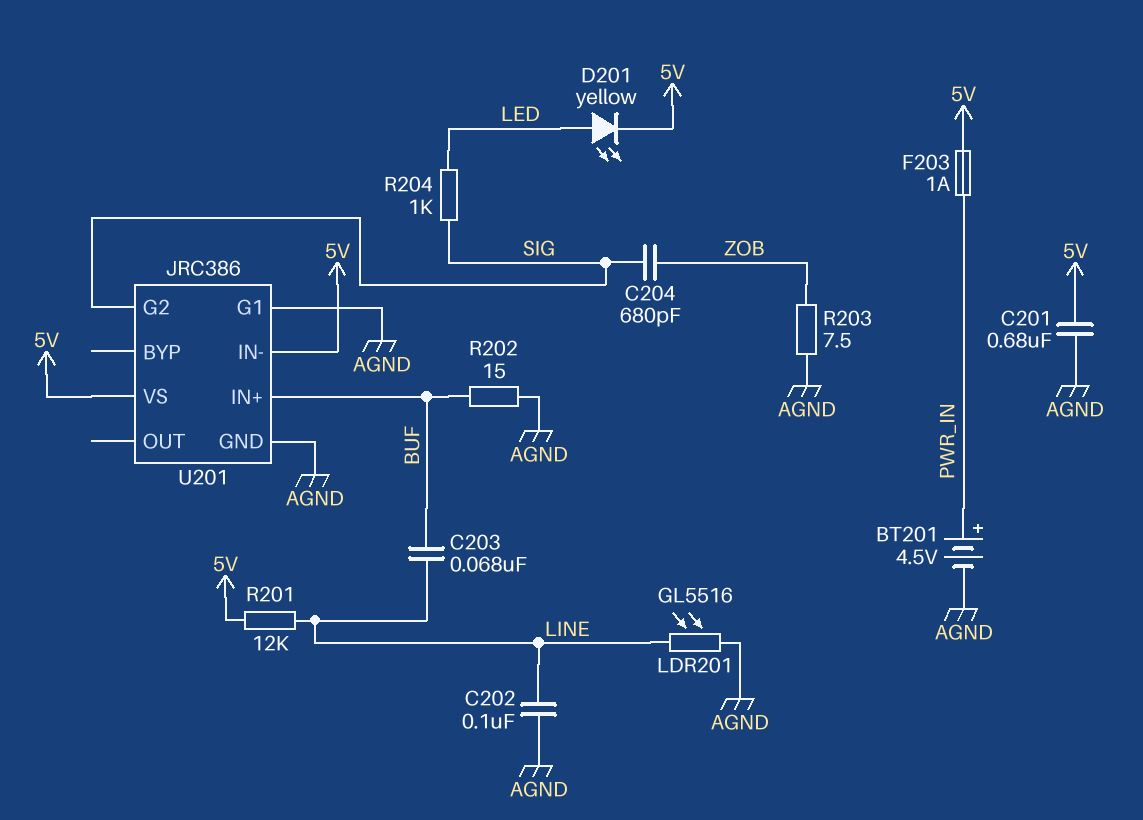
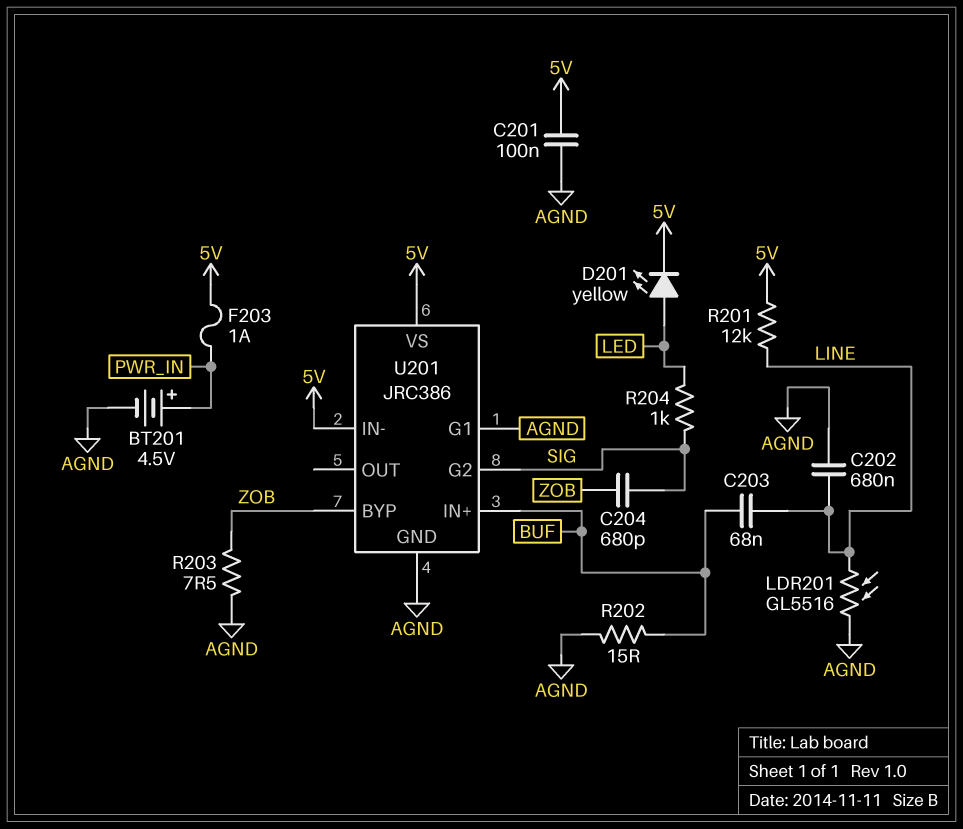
C201: 680nF (5V, AGND) -> 100nF (5V, AGND)
C202: 100nF (AGND, LINE) -> 680nF (AGND, LINE)
U201 pin BYP: none -> ZOB

